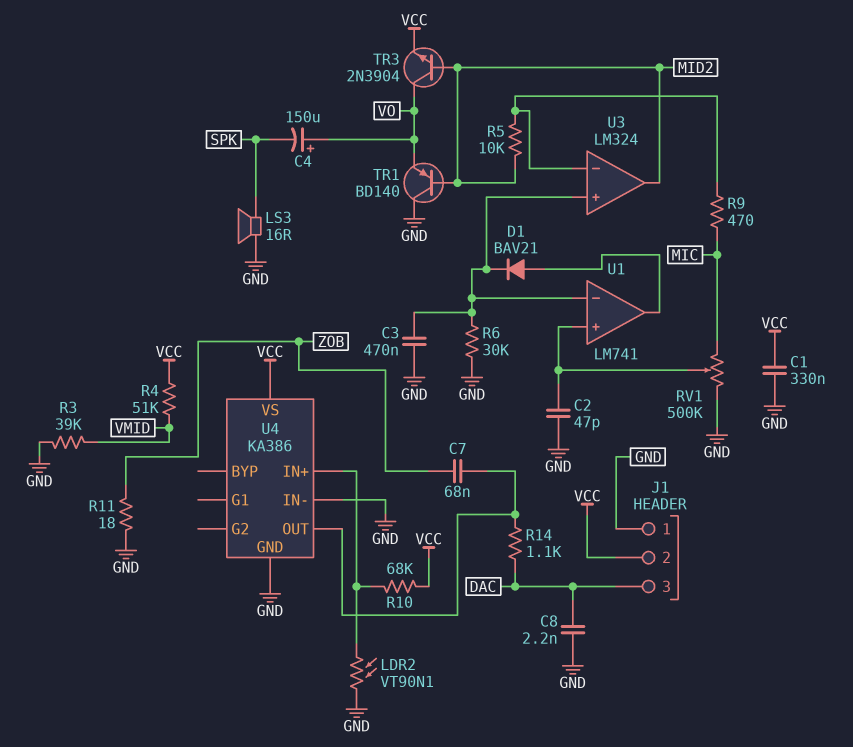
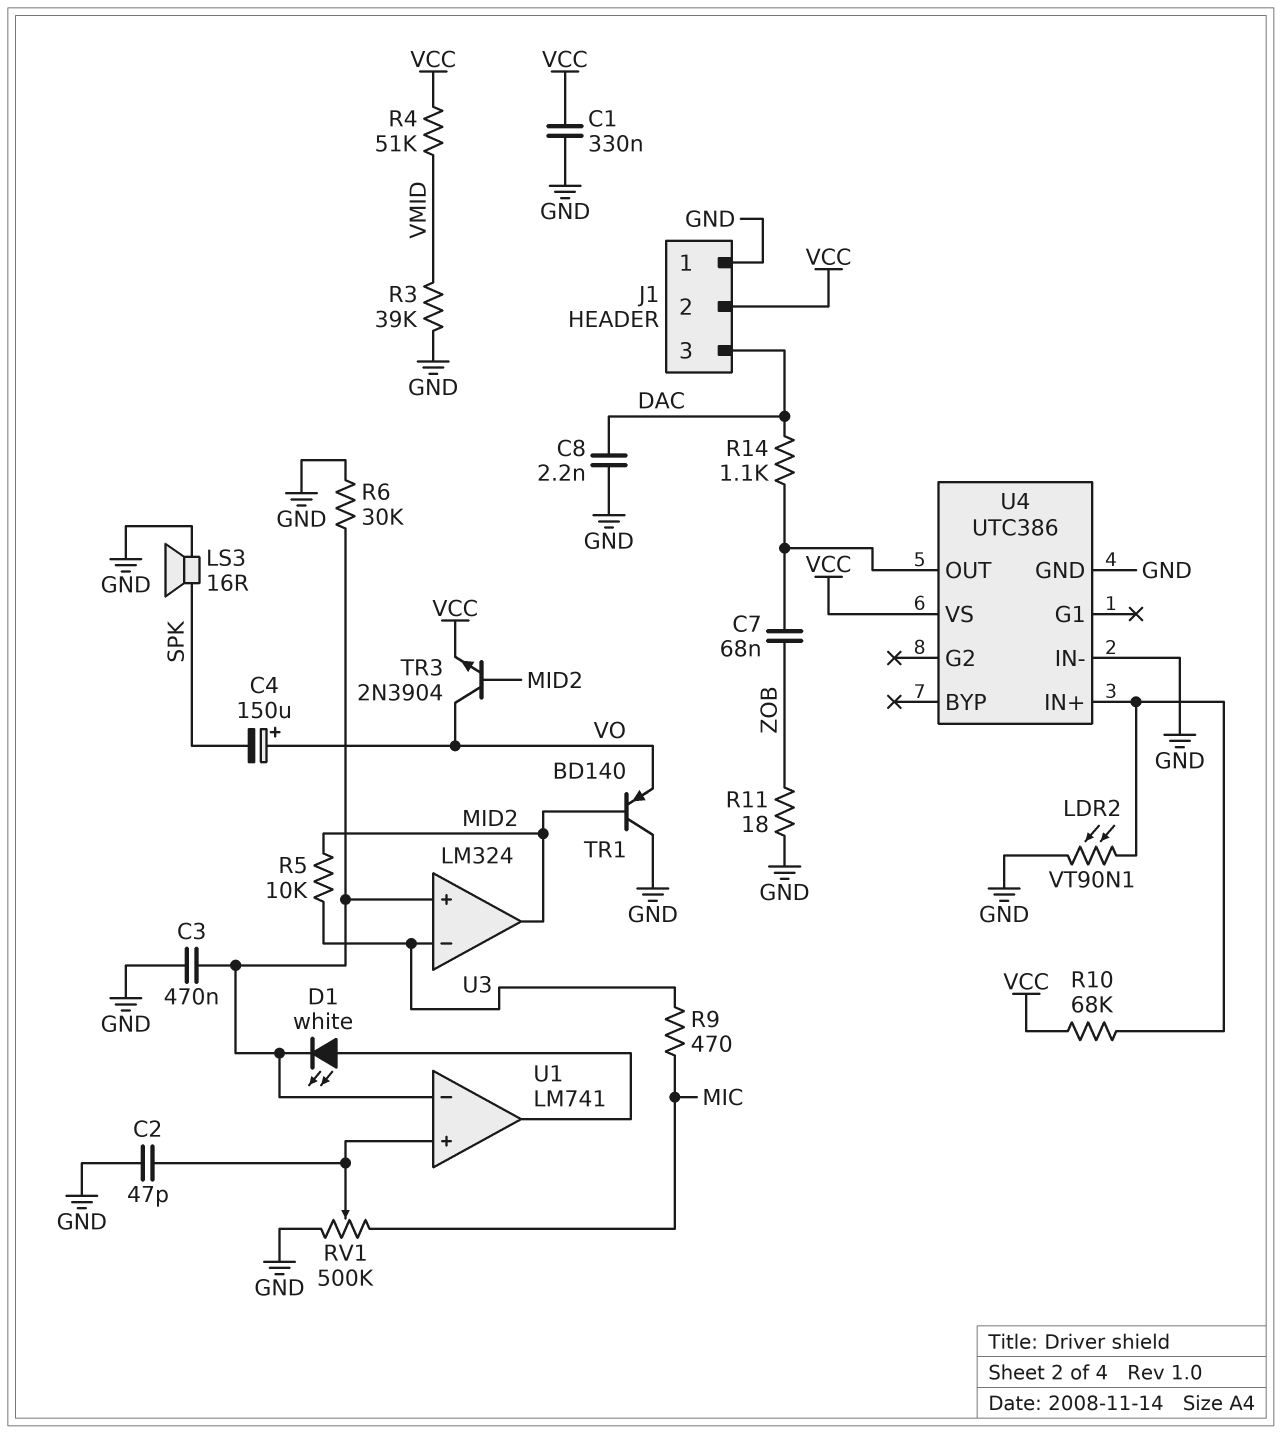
D1: diode BAV21 (A U1/out, K U1/in-) -> LED white (A U1/out, K U1/in-)
U4: KA386 -> UTC386

